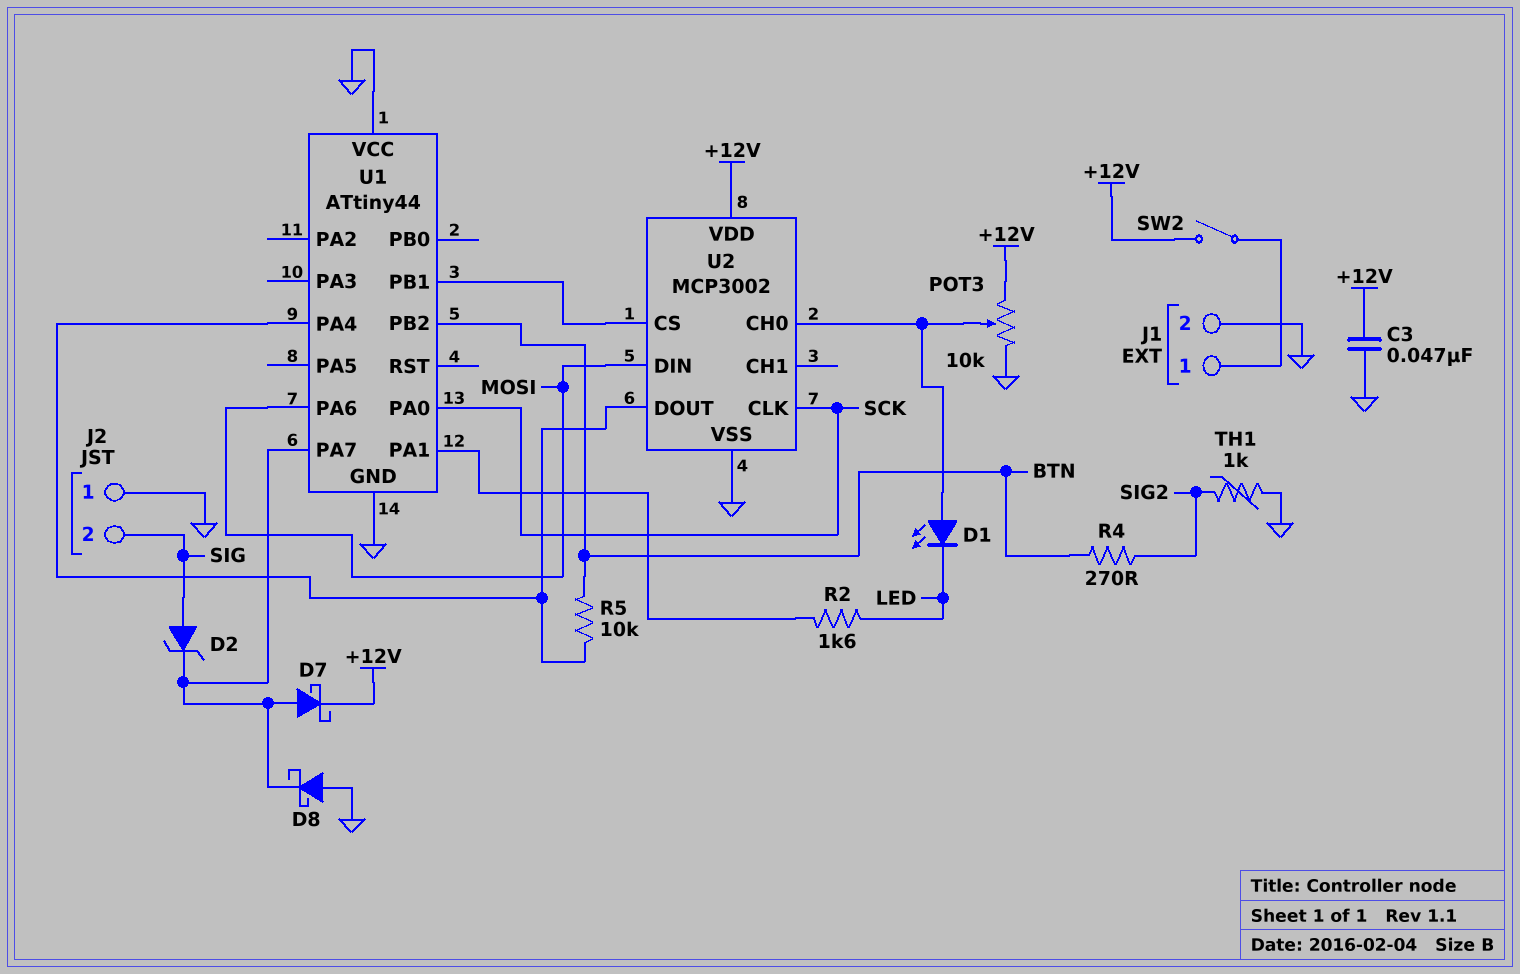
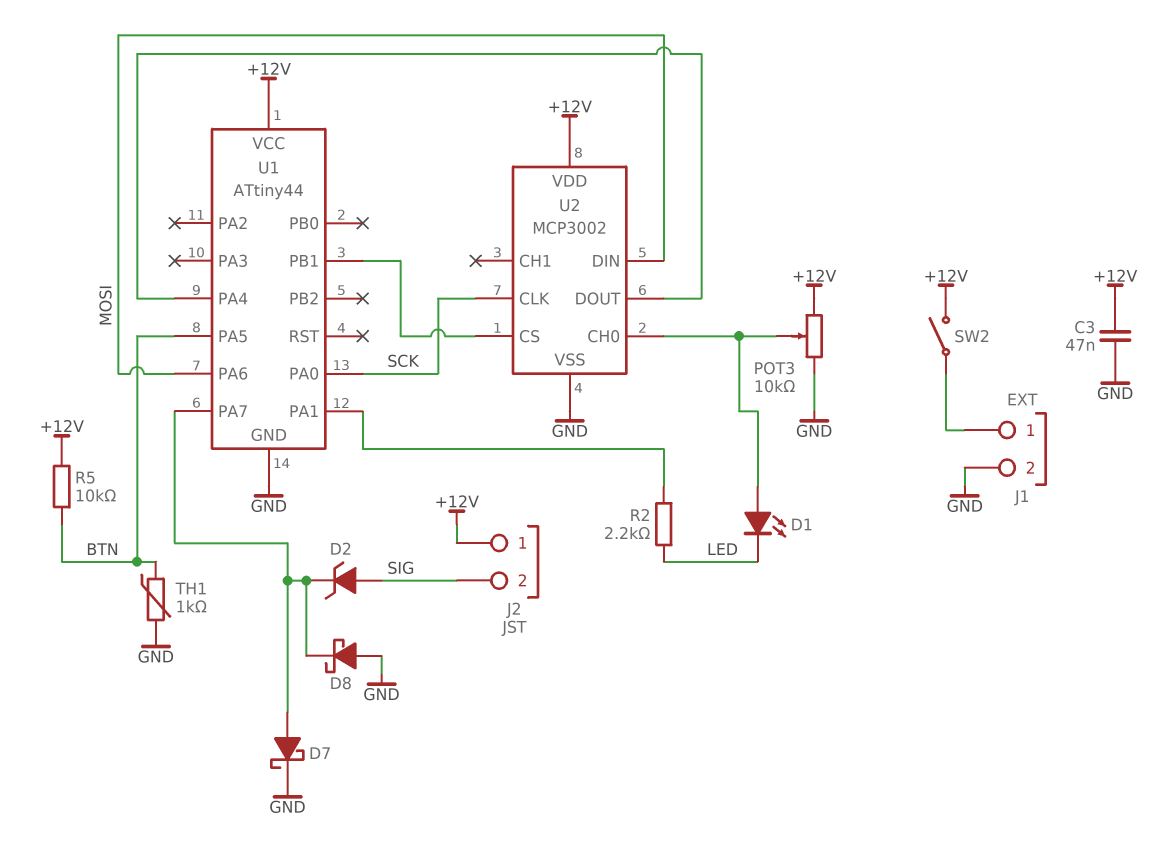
D7: schottky (A U1/PA7, K +12V) -> schottky (A U1/PA7, K GND)
J2 pin 1: GND -> +12V
R2: 1.6k (LED, U1/PA1) -> 2.2k (LED, U1/PA1)
R4: 270 (BTN, SIG2) -> none
R5: 10k (BTN, U1/PA4) -> 10k (+12V, BTN)
TH1: 1k (GND, SIG2) -> 1k (BTN, GND)
U1 pin PA5: none -> BTN
U1 pin PB2: BTN -> none
U1 pin VCC: GND -> +12V

